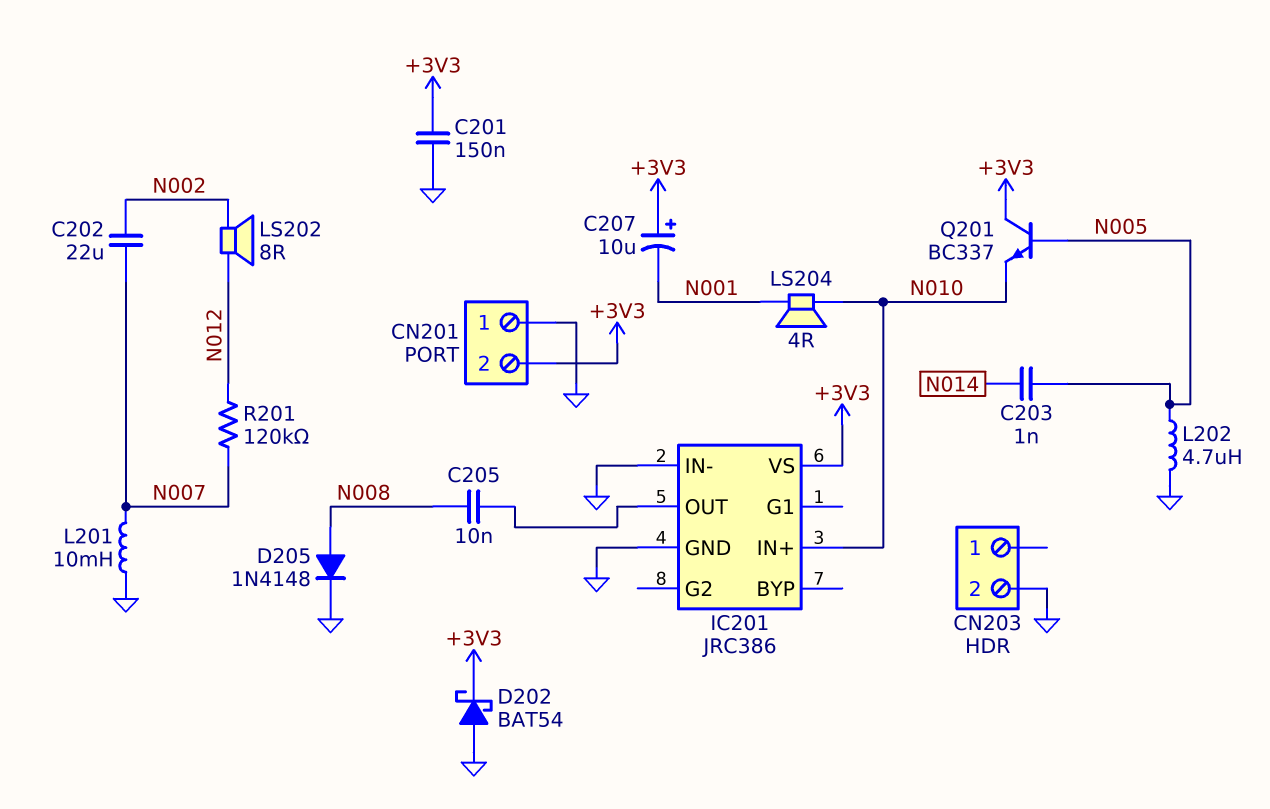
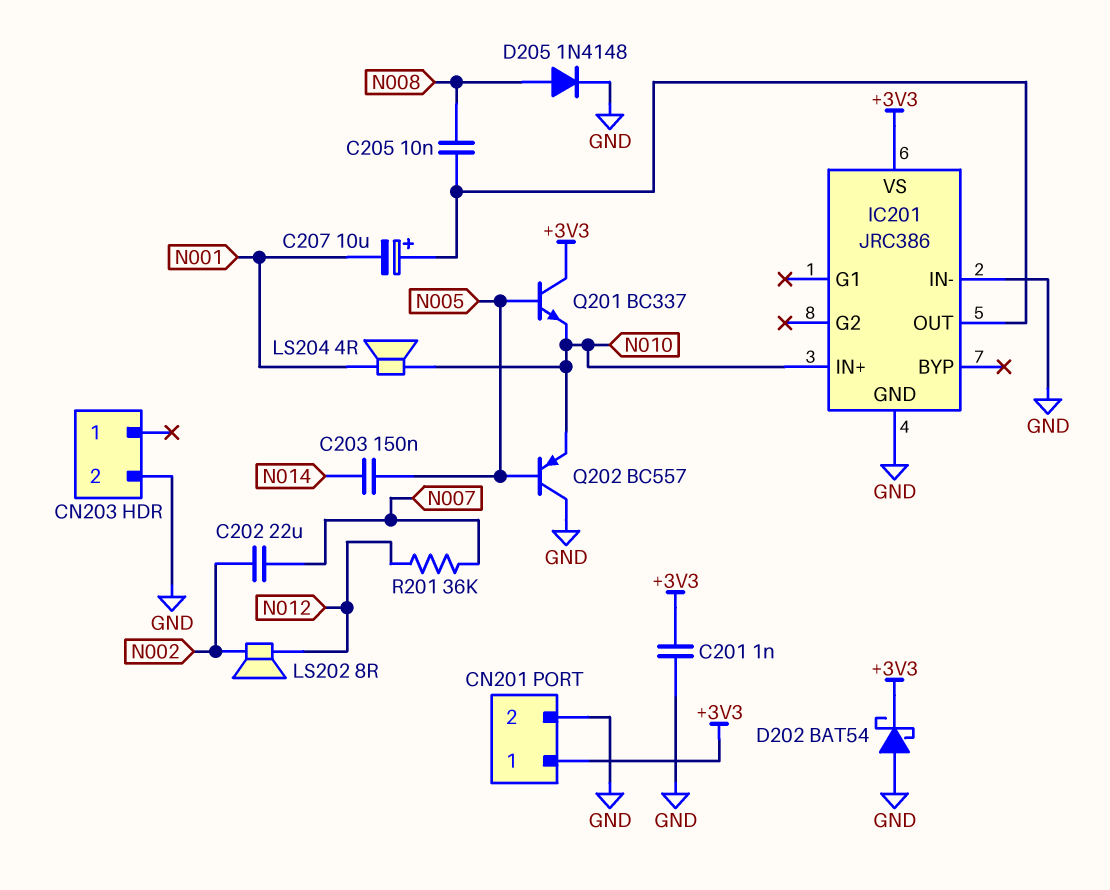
C201: 150nF (+3V3, GND) -> 1nF (+3V3, GND)
C203: 1nF (N005, N014) -> 150nF (N005, N014)
C207: 10uF (plus +3V3, minus N001) -> 10uF (plus IC201/OUT, minus N001)
CN201 pin 1: GND -> +3V3
CN201 pin 2: +3V3 -> GND
L201: 10mH (GND, N007) -> none
L202: 4.7uH (GND, N005) -> none
Q202: none -> PNP BC557 (B N005, C GND, E N010)
R201: 120k (N007, N012) -> 36k (N007, N012)

